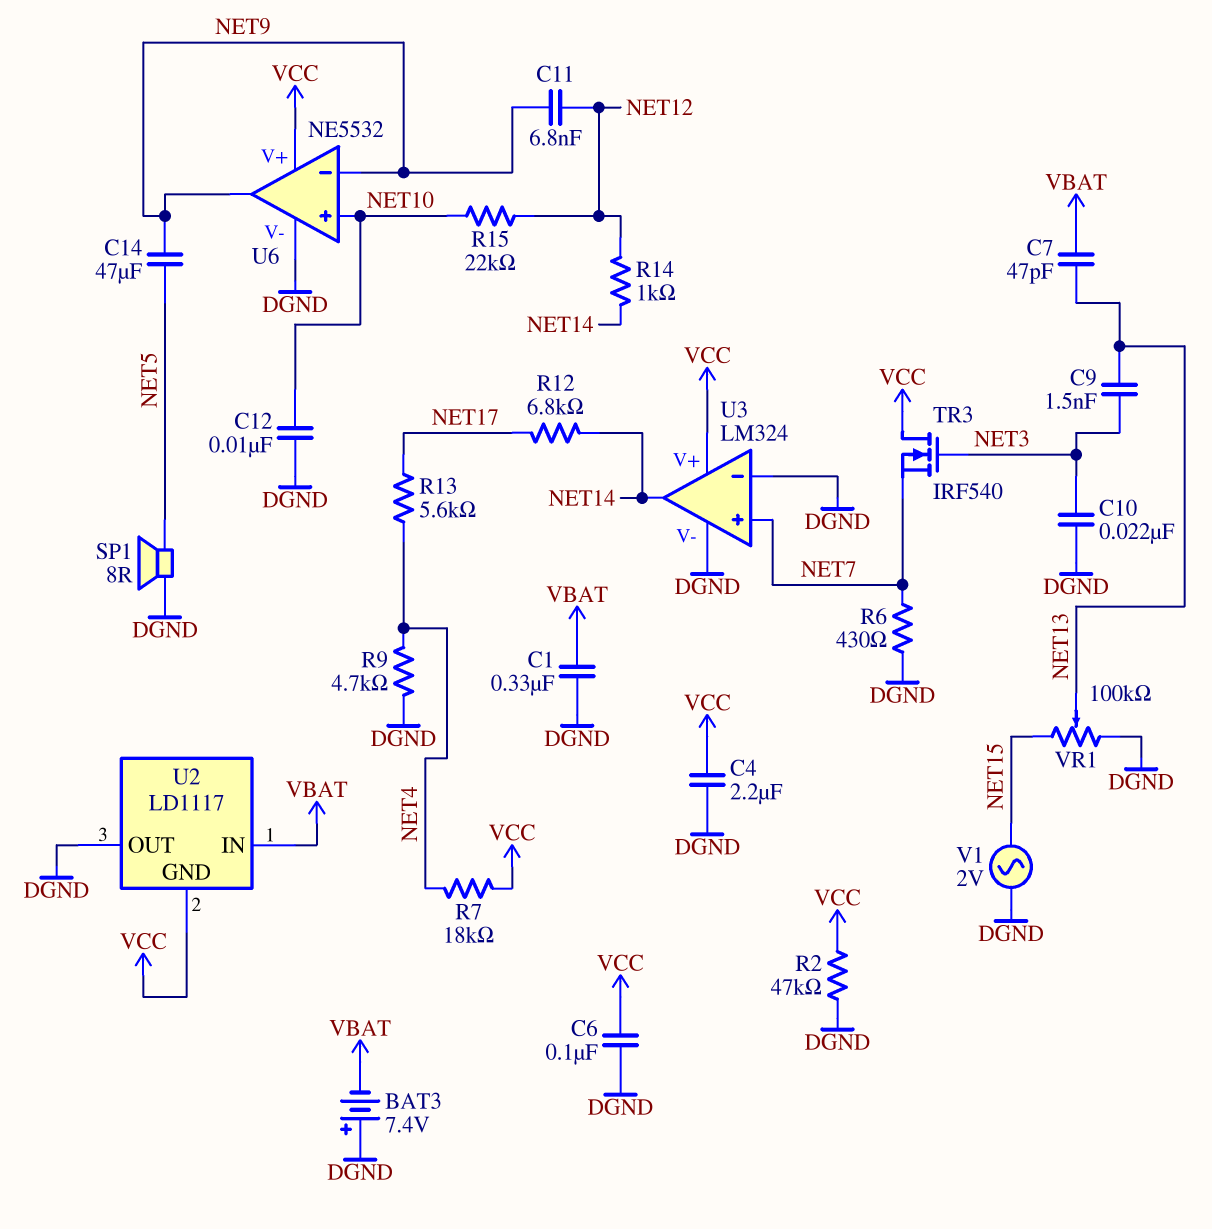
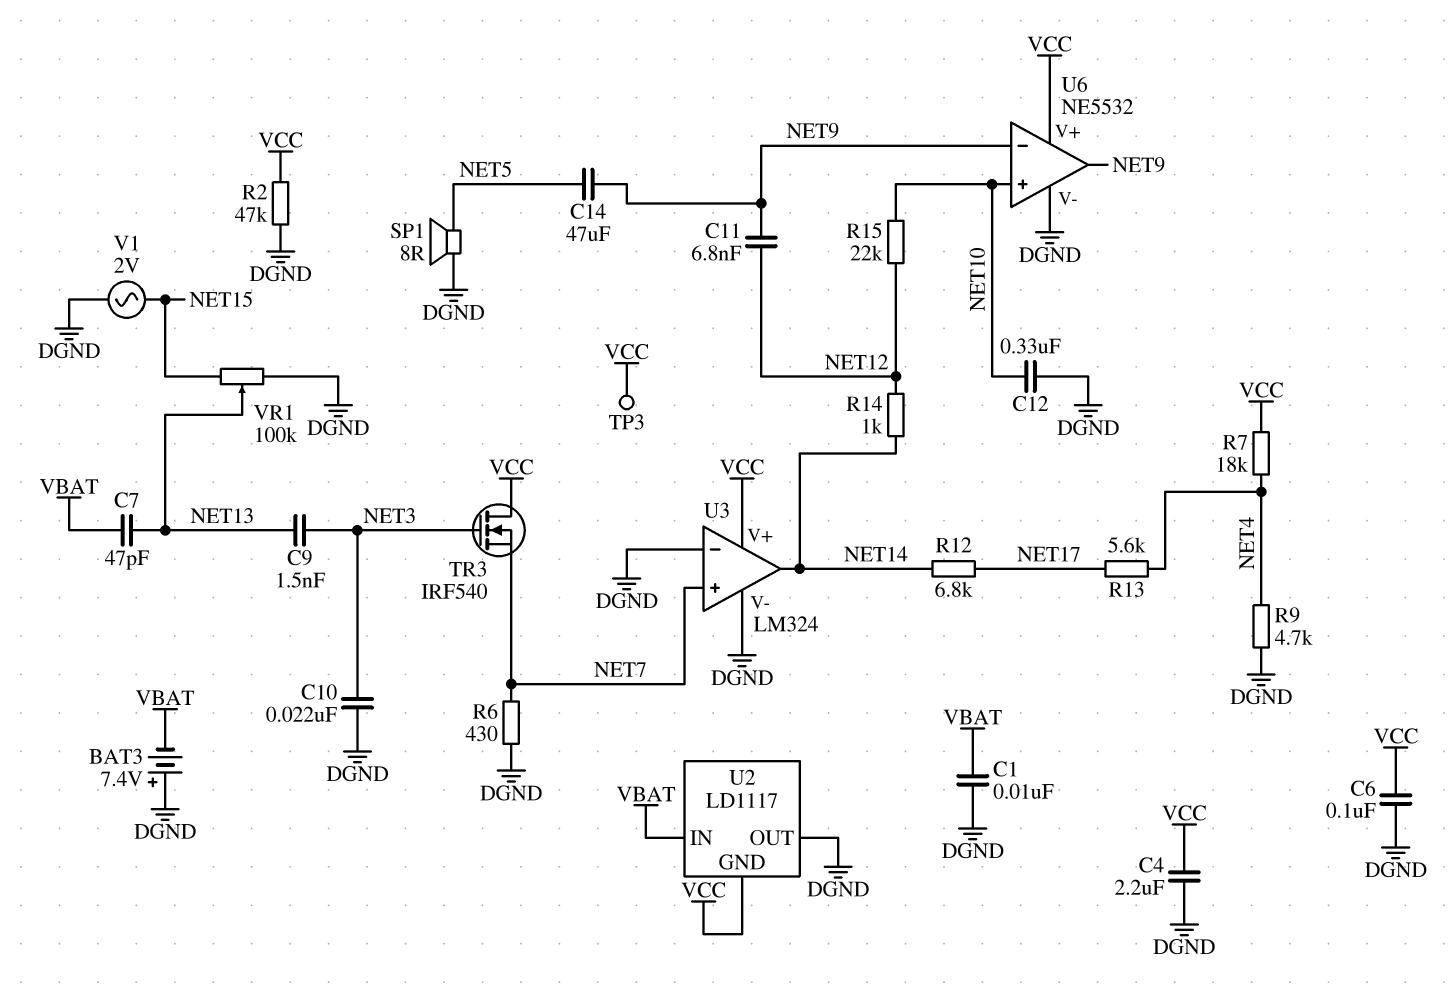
C1: 330nF (DGND, VBAT) -> 10nF (DGND, VBAT)
C12: 10nF (DGND, NET10) -> 330nF (DGND, NET10)
TP3: none -> test point (VCC)

